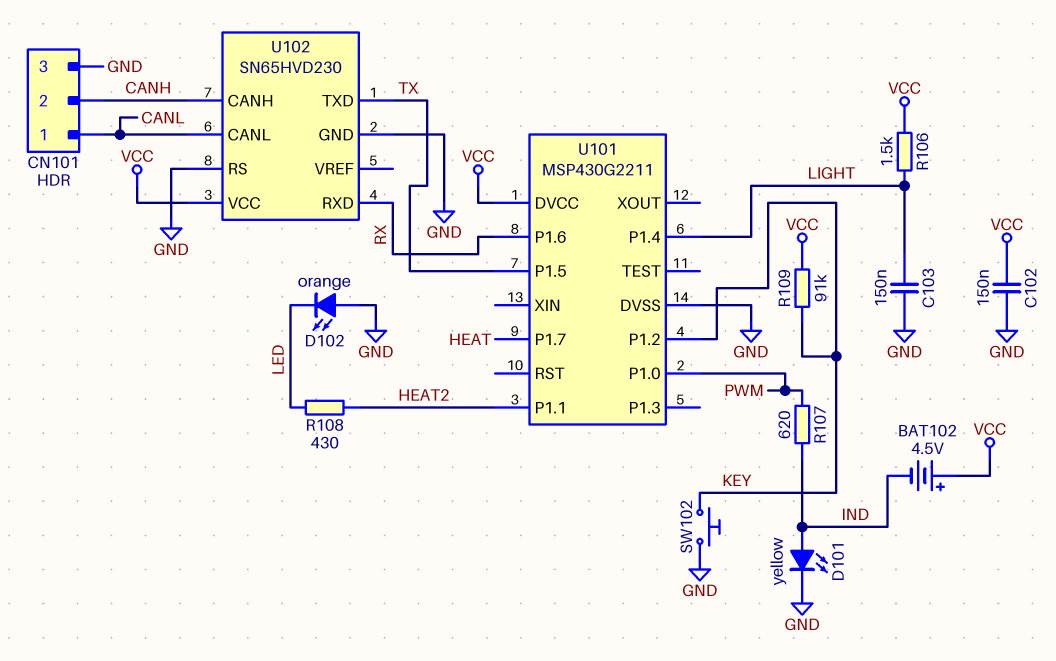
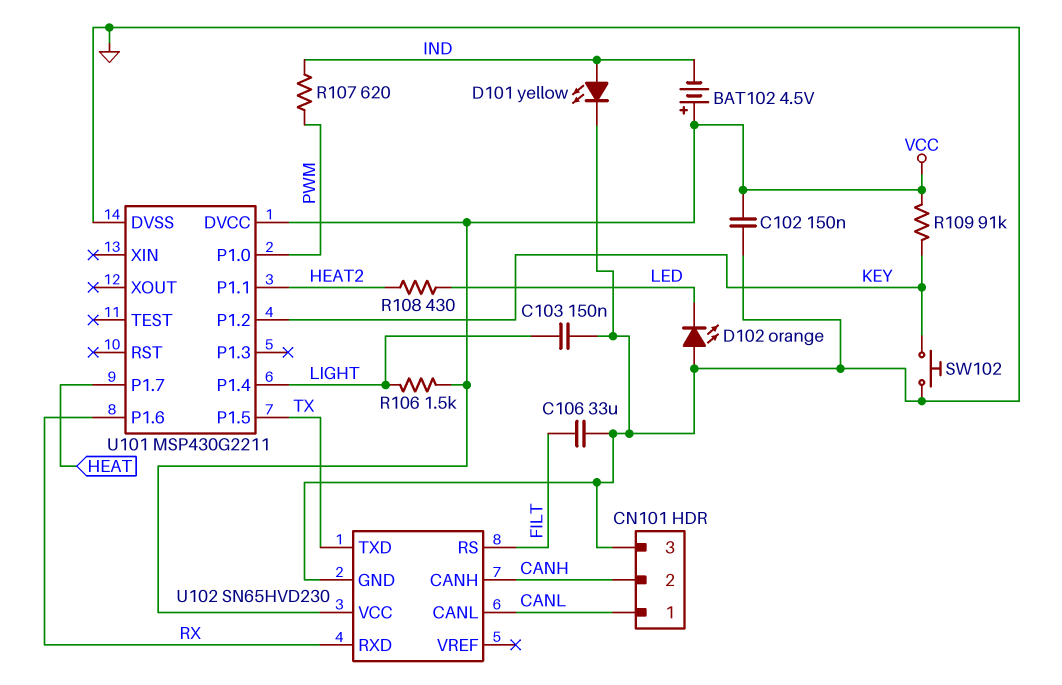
C106: none -> 33uF (FILT, GND)
U102 pin RS: GND -> FILT

